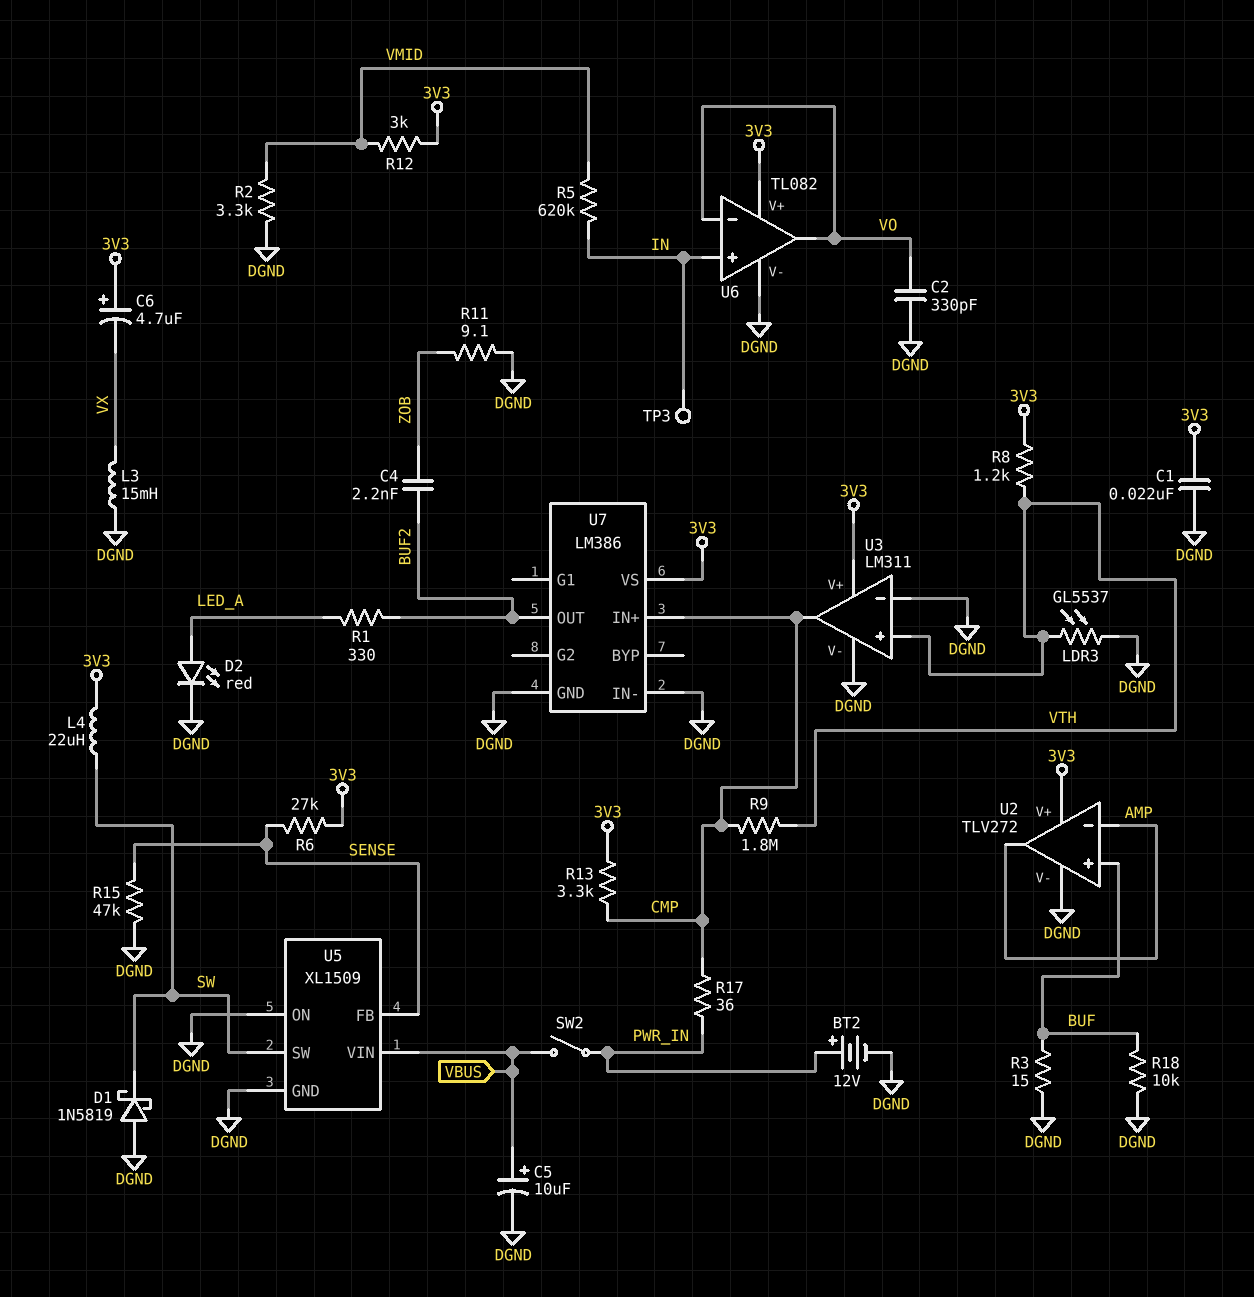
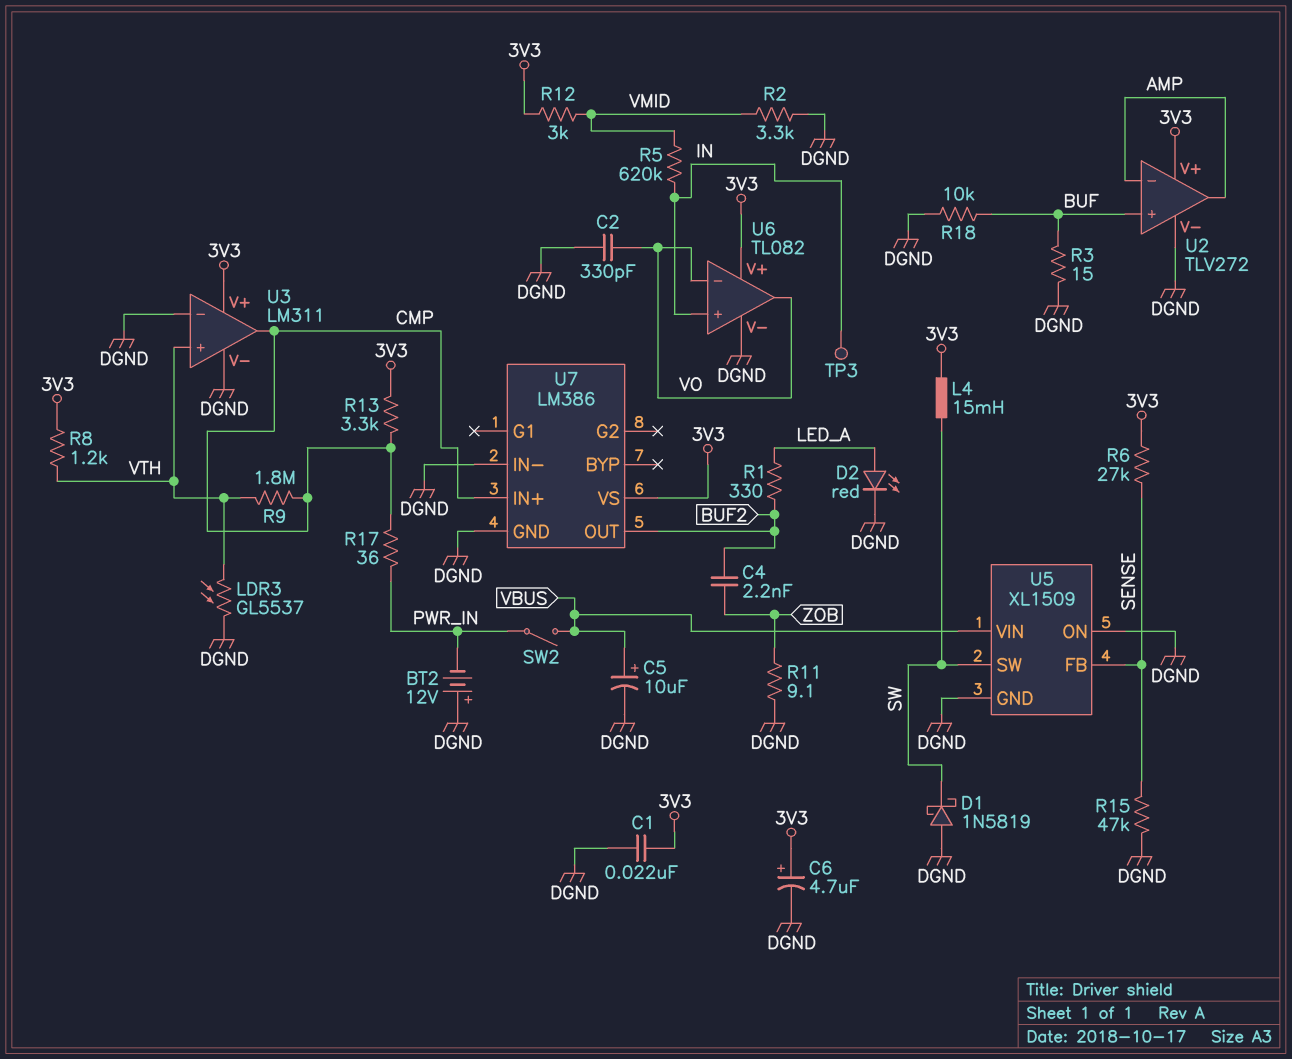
BT2: 12V (plus PWR_IN, minus DGND) -> 12V (plus DGND, minus PWR_IN)
C6: 4.7uF (plus 3V3, minus VX) -> 4.7uF (plus 3V3, minus DGND)
L3: 15mH (DGND, VX) -> none
L4: 22uH (3V3, SW) -> 15mH (3V3, SW)

